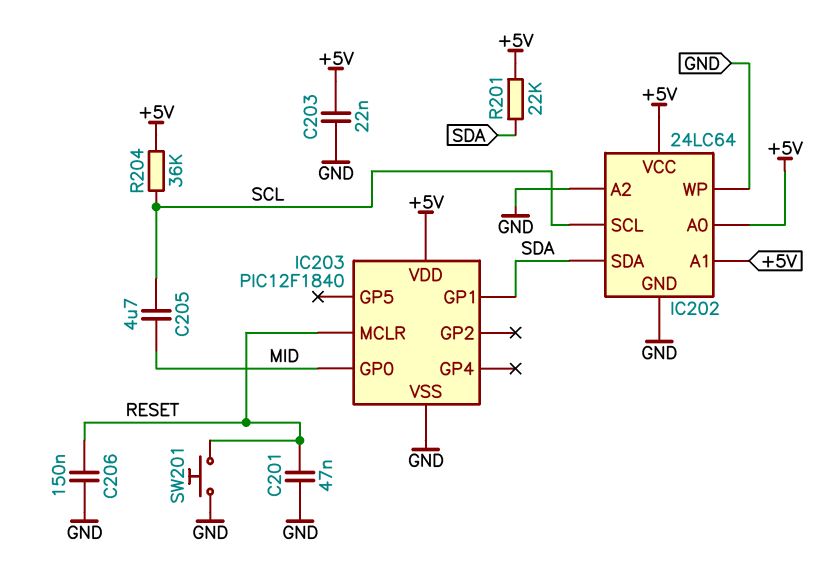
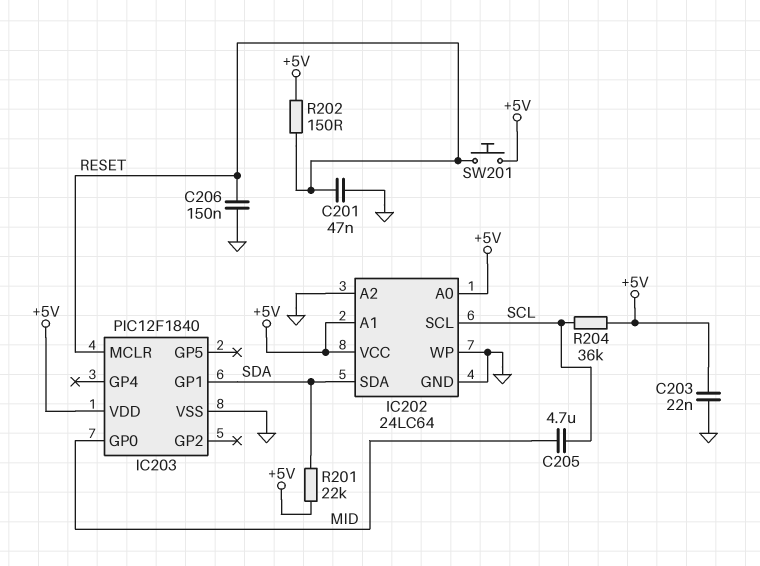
R202: none -> 150 (+5V, RESET)
SW201: button (GND, RESET) -> button (+5V, RESET)

